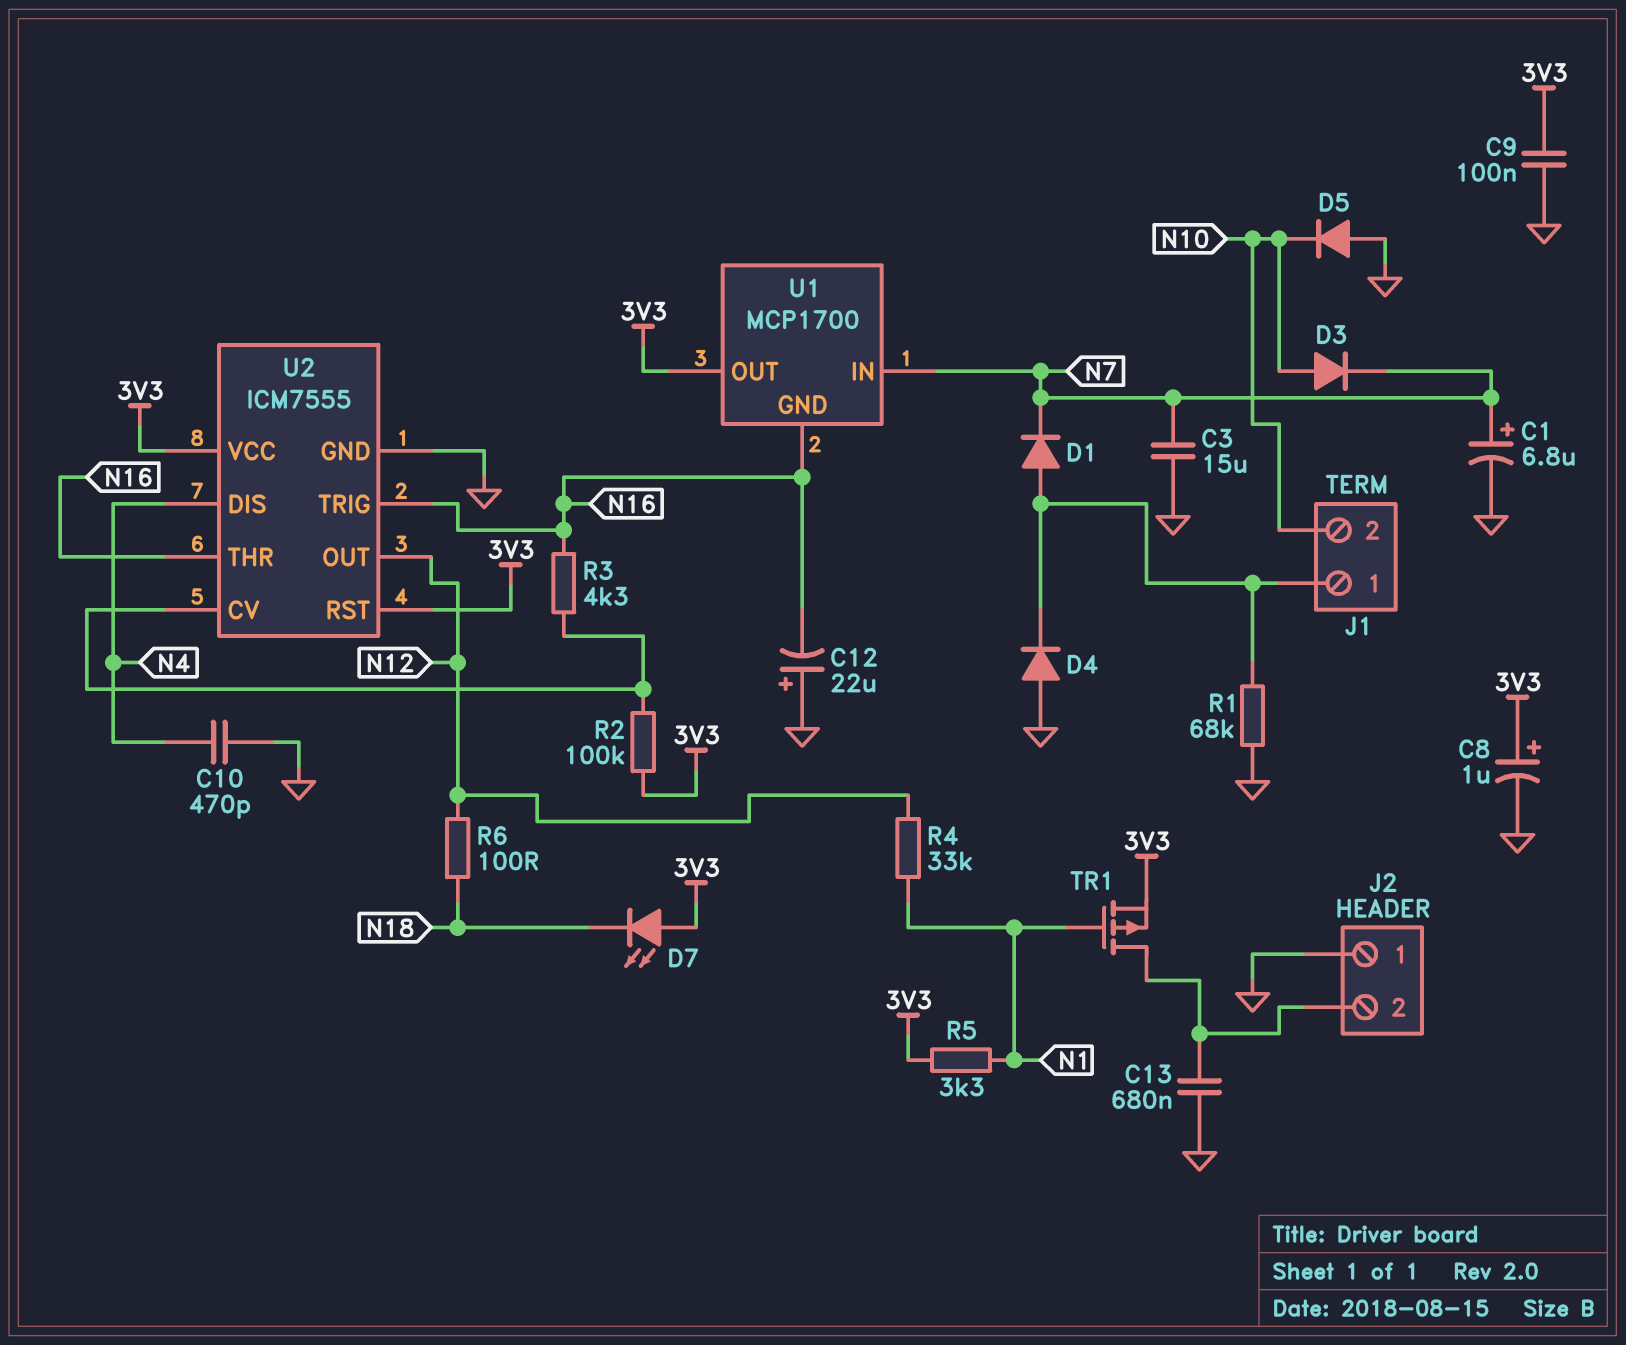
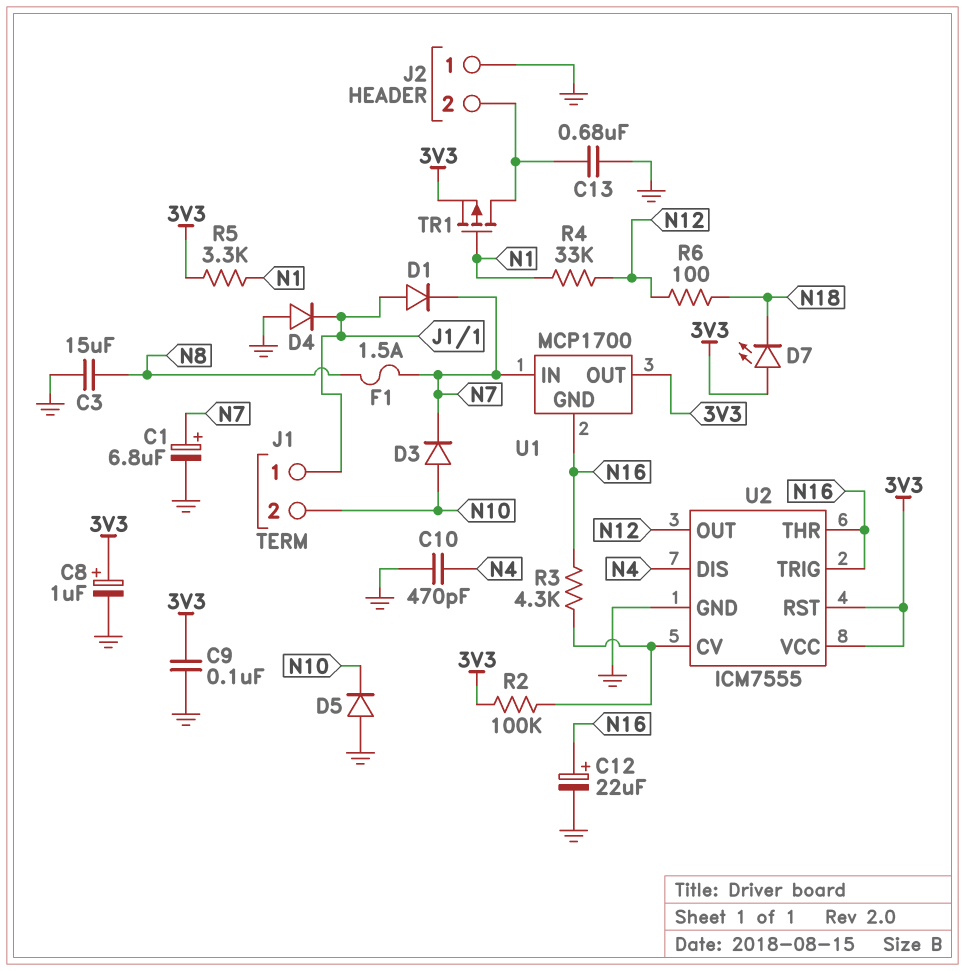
C3: 15uF (GND, N7) -> 15uF (GND, N8)
C12: 22uF (plus GND, minus N16) -> 22uF (plus N16, minus GND)
F1: none -> 1.5A (N7, N8)
R1: 68k (GND, J1/1) -> none

